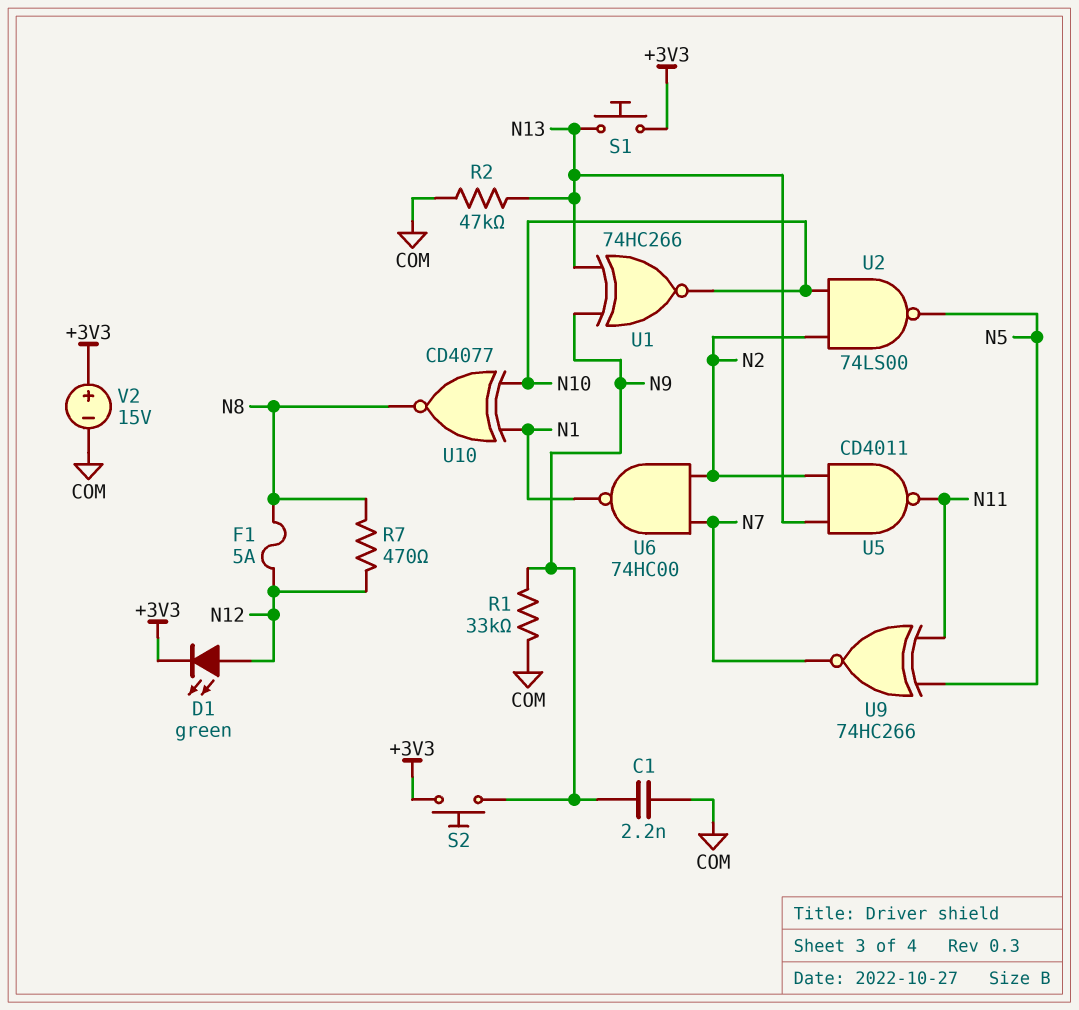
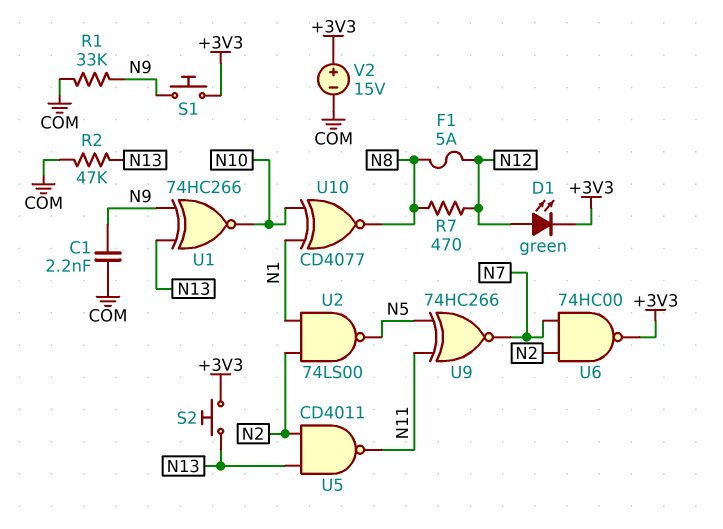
S1: button (+3V3, N13) -> button (+3V3, N9)
S2: button (+3V3, N9) -> button (+3V3, N13)
U2: NAND 74LS00 (in N2, in N10, out N5) -> NAND 74LS00 (in N1, in N2, out N5)
U6: NAND 74HC00 (in N2, in N7, out N1) -> NAND 74HC00 (in N2, in N7, out +3V3)

